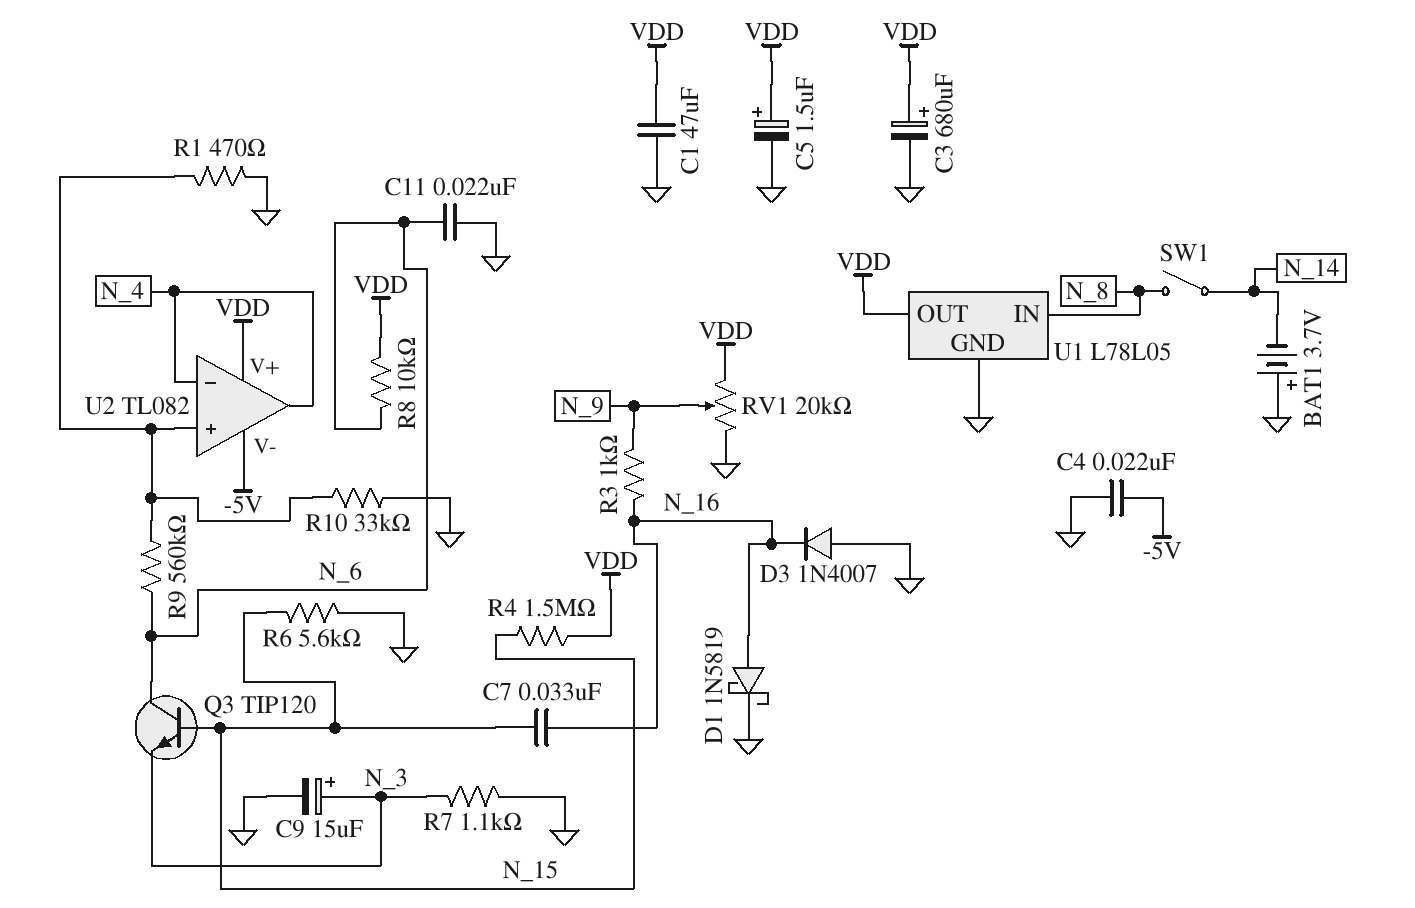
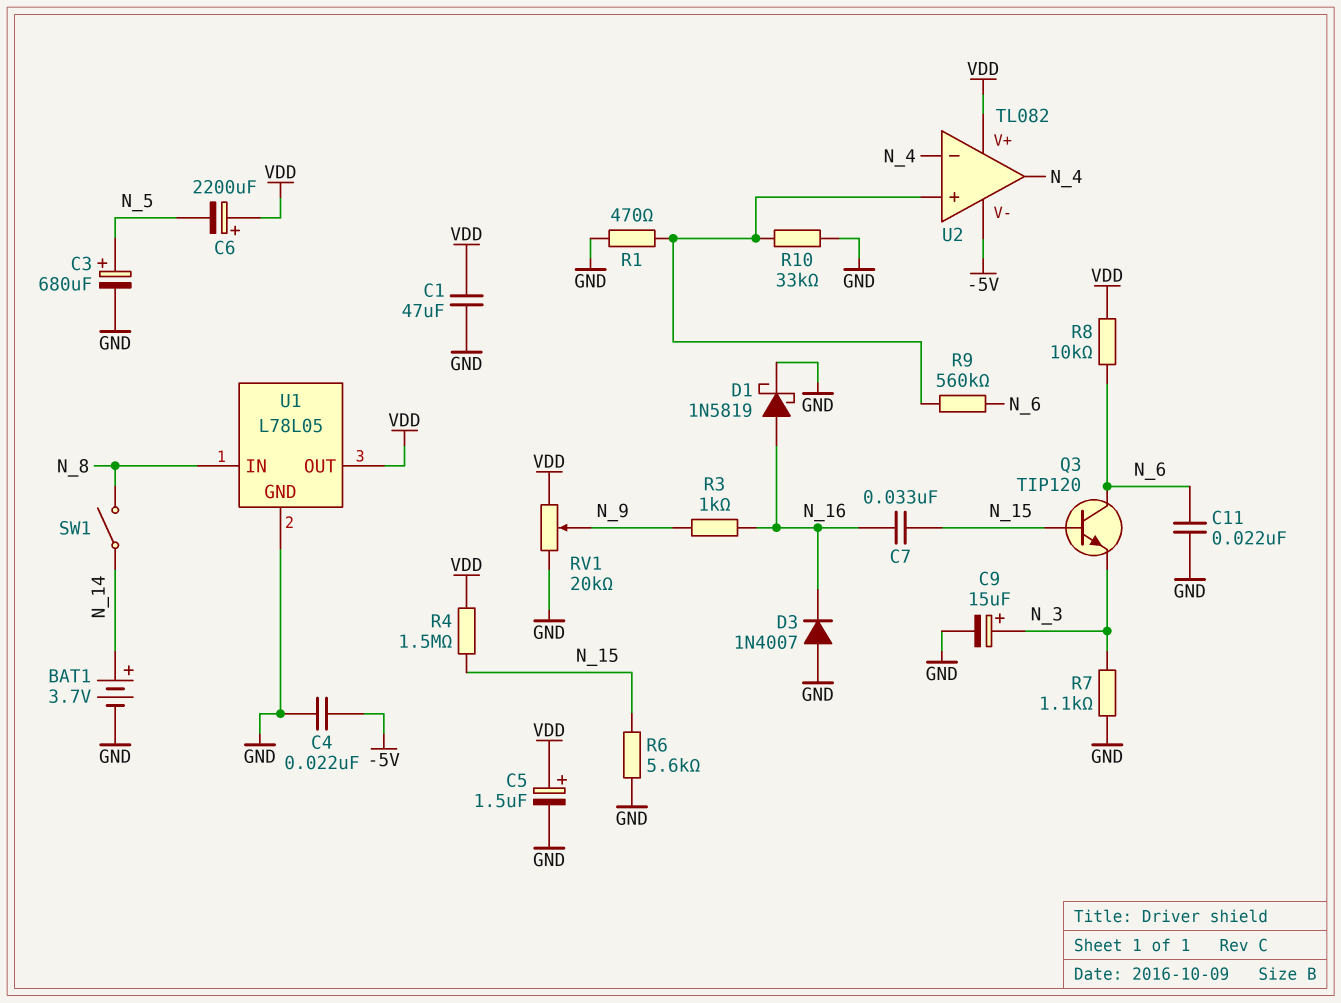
BAT1: 3.7V (plus GND, minus N_14) -> 3.7V (plus N_14, minus GND)
C3: 680uF (plus VDD, minus GND) -> 680uF (plus N_5, minus GND)
C6: none -> 2200uF (plus VDD, minus N_5)

